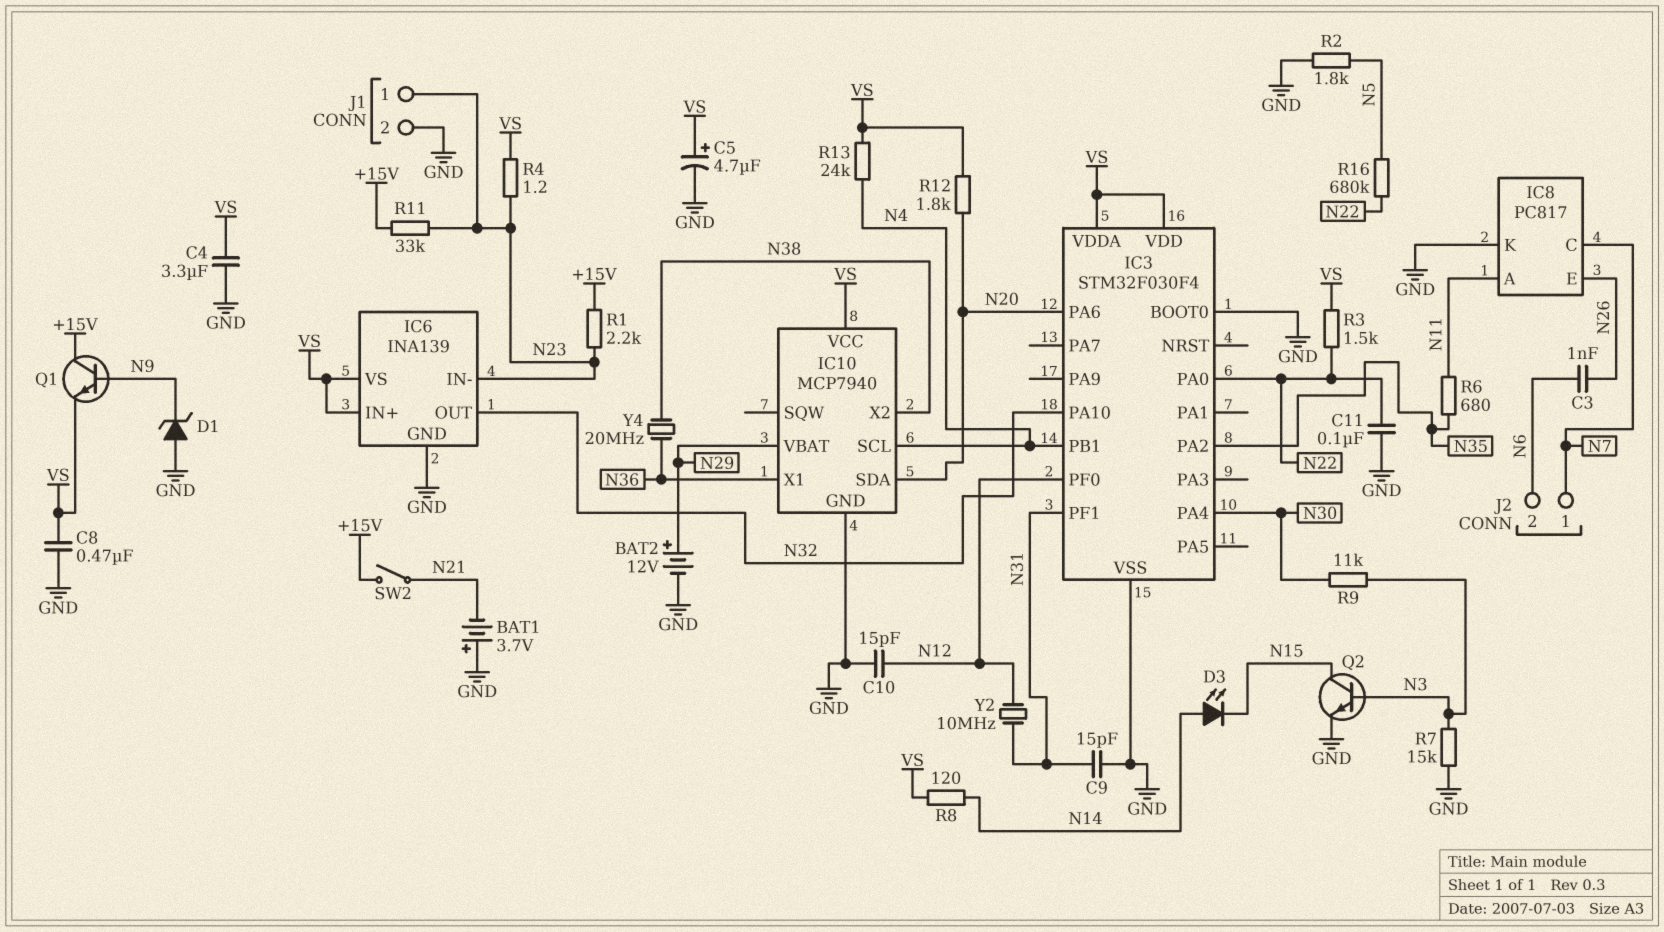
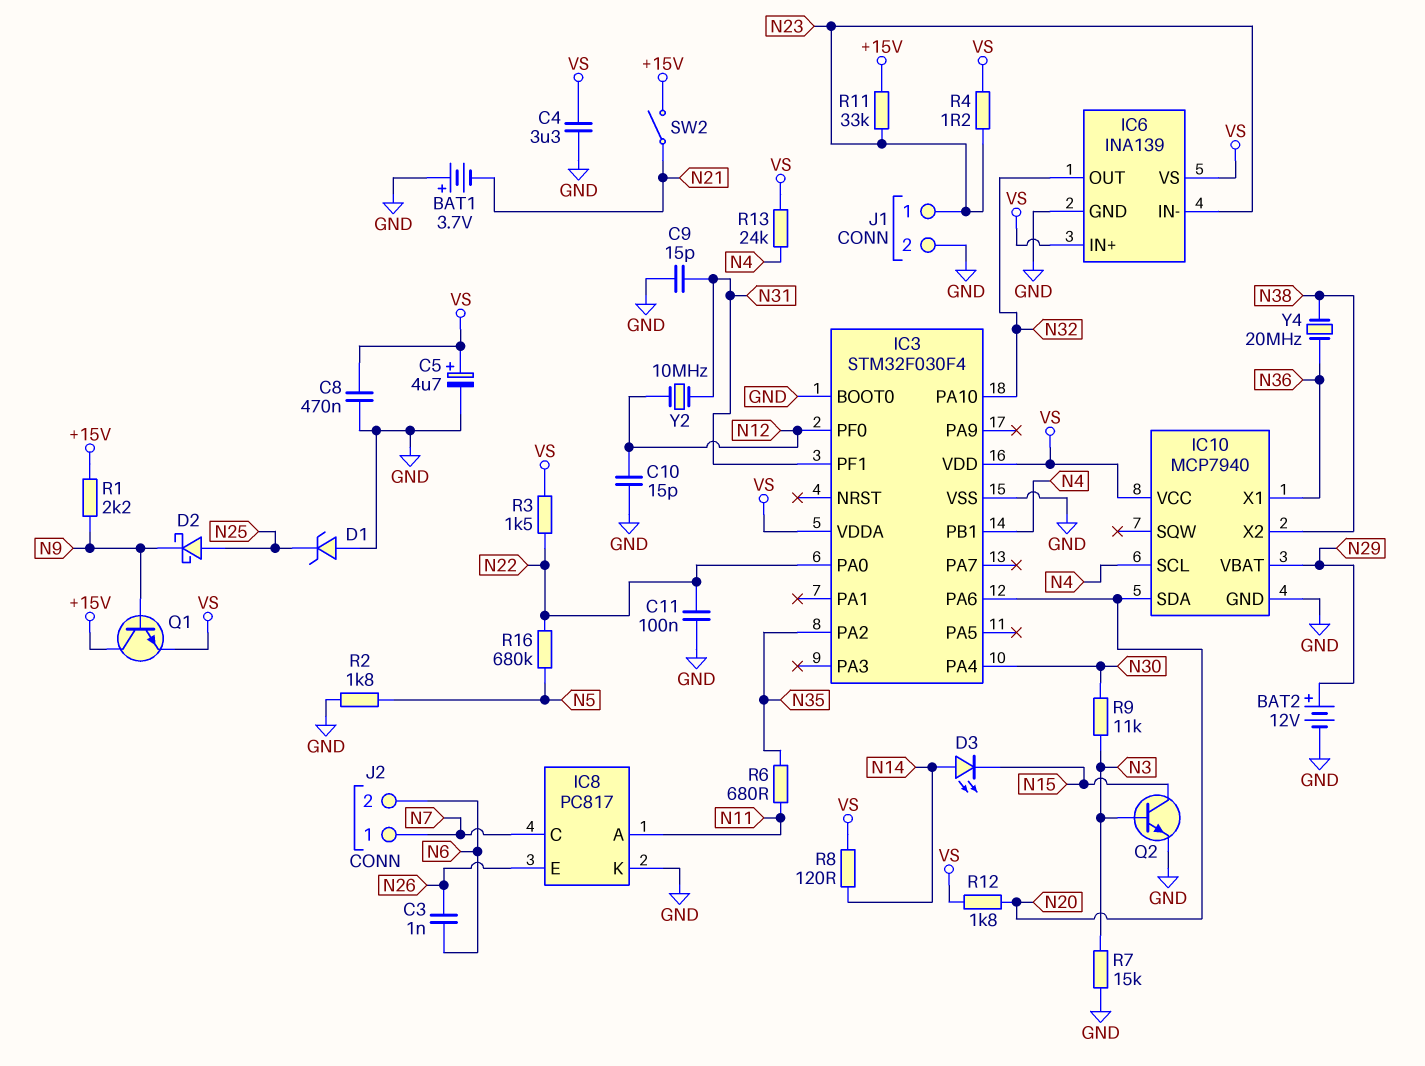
D1: zener (A GND, K N9) -> zener (A GND, K N25)
D2: none -> schottky (A N25, K N9)
R1: 2.2k (+15V, N23) -> 2.2k (+15V, N9)

